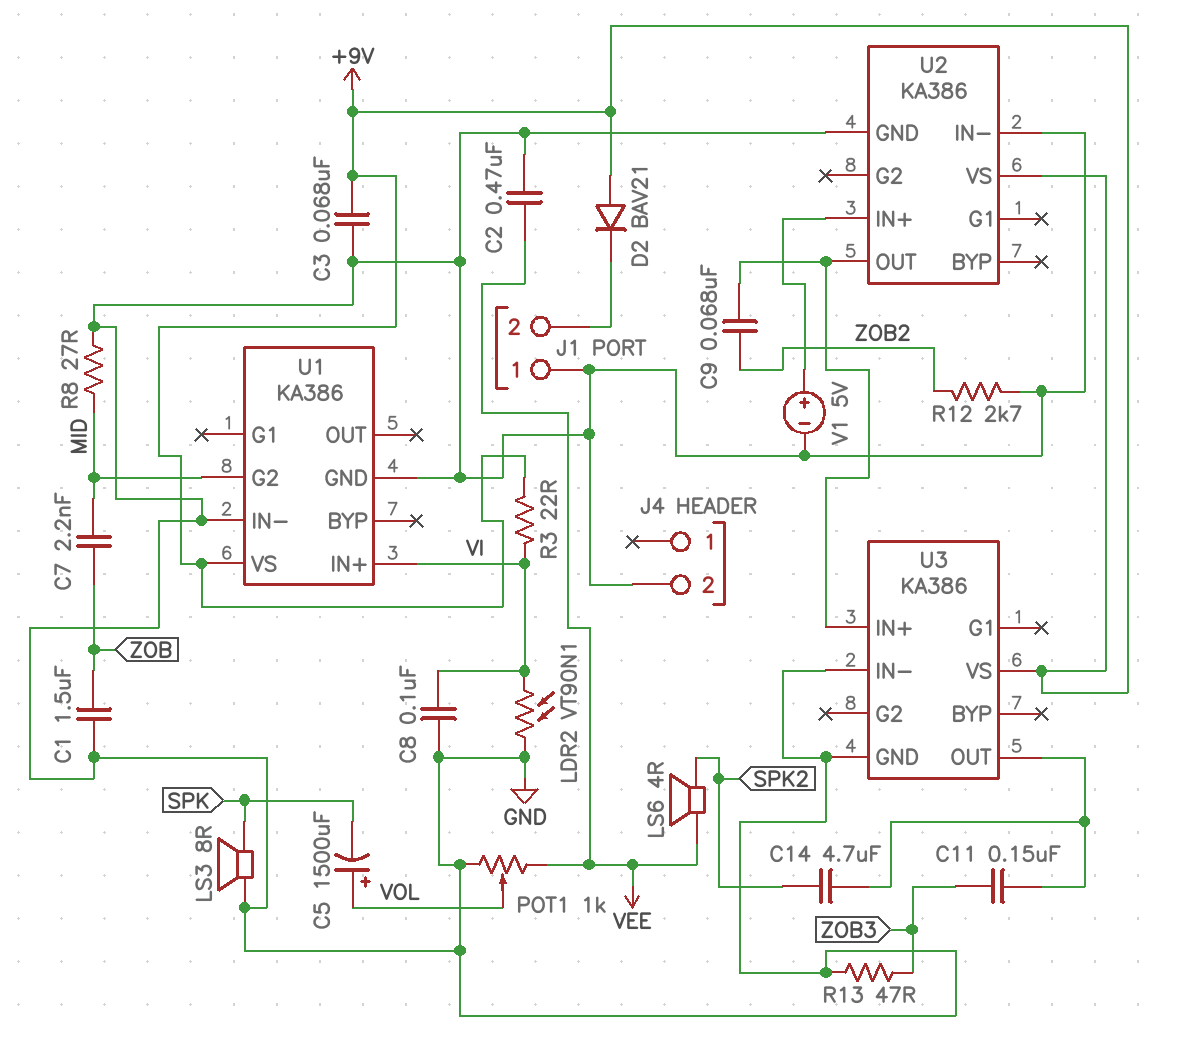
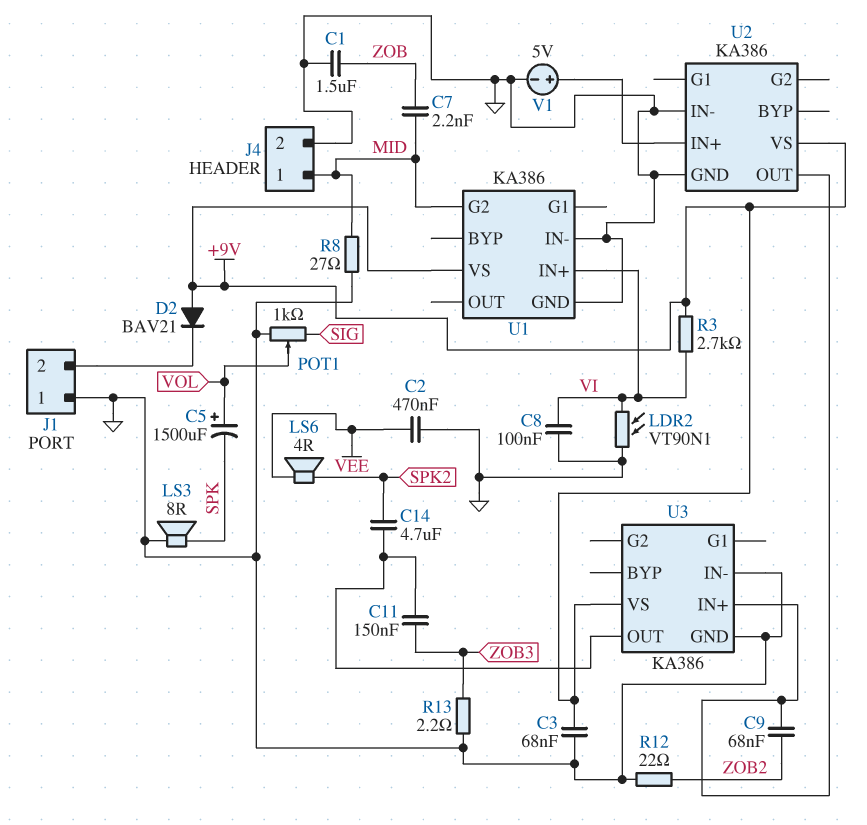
J4 pin 1: none -> MID
POT1: 1k (GND, VEE, wiper VOL) -> 1k (GND, SIG, wiper VOL)
R3: 22 (+9V, VI) -> 2.7k (+9V, VI)
R12: 2.7k (GND, ZOB2) -> 22 (GND, ZOB2)
R13: 47 (GND, ZOB3) -> 2.2 (GND, ZOB3)

